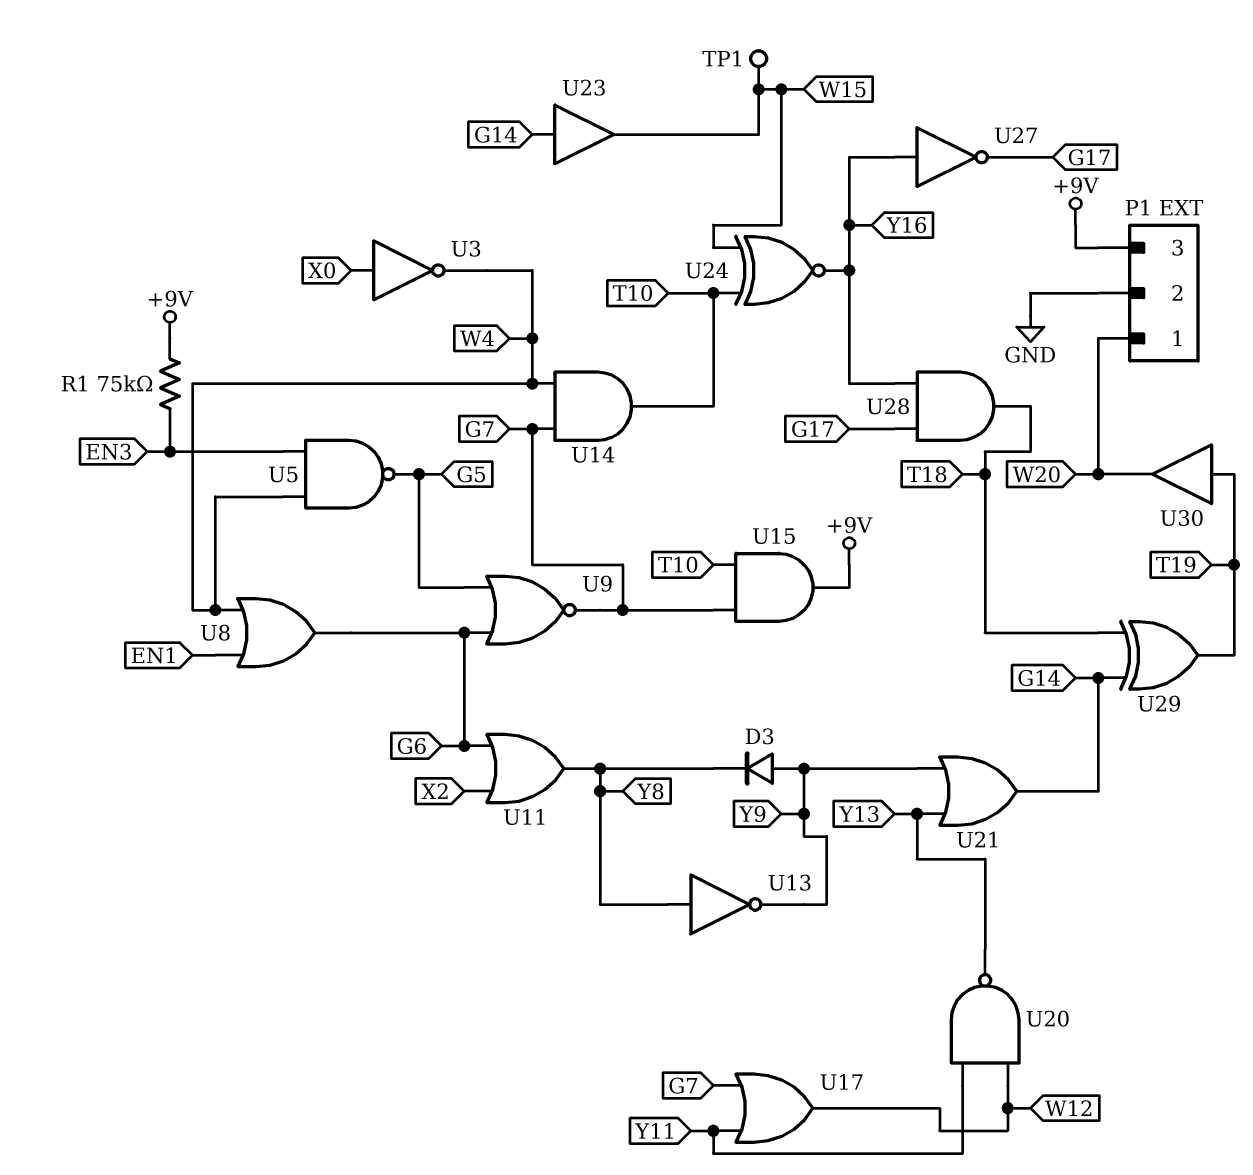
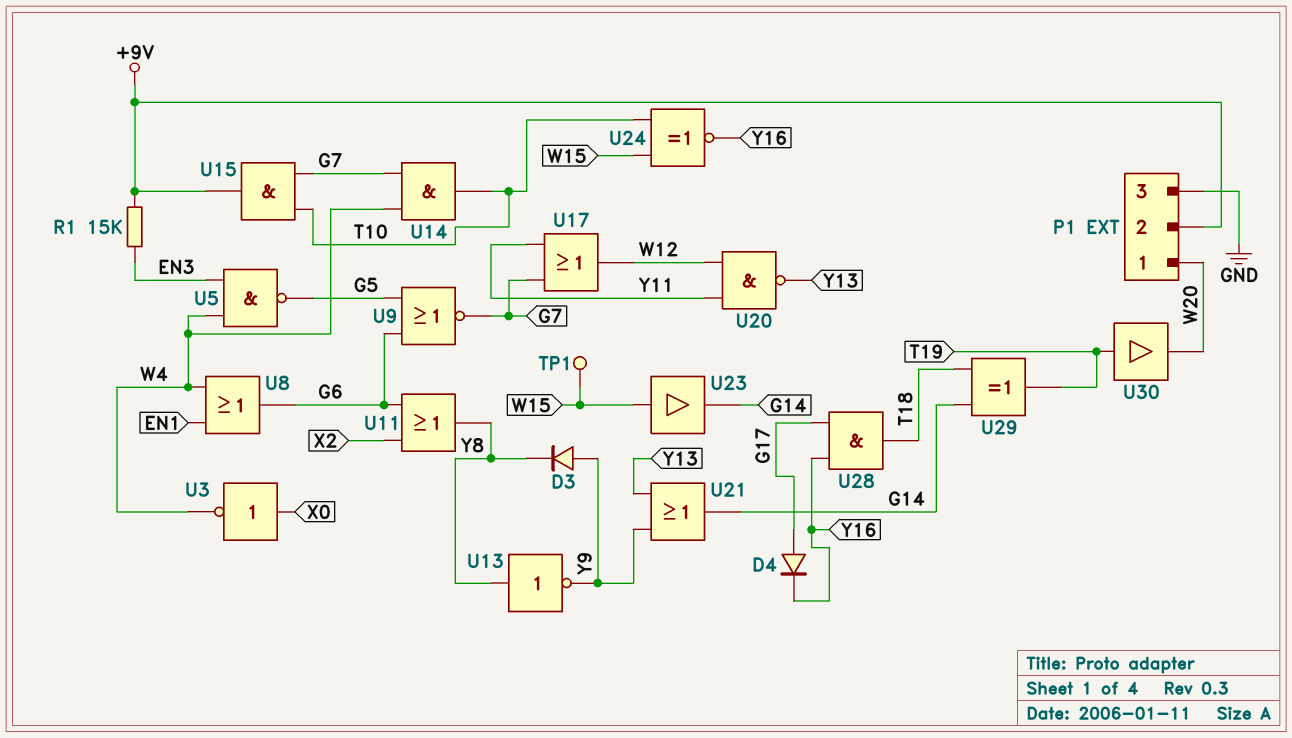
D4: none -> diode (A G17, K Y16)
P1 pin 2: GND -> +9V
P1 pin 3: +9V -> GND
R1: 75k (+9V, EN3) -> 15k (+9V, EN3)
U23: buffer (in G14, out W15) -> buffer (in W15, out G14)
U27: NOT (in Y16, out G17) -> none

